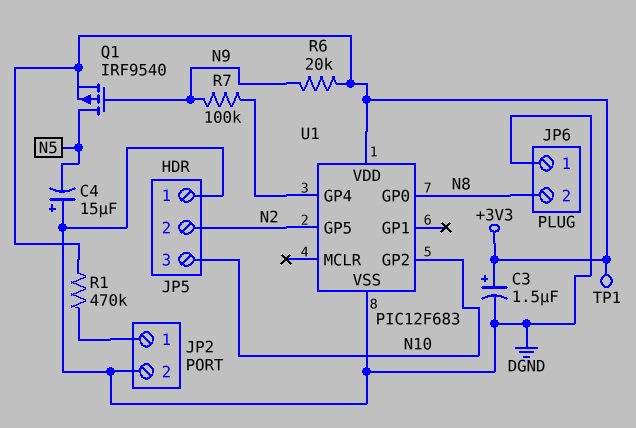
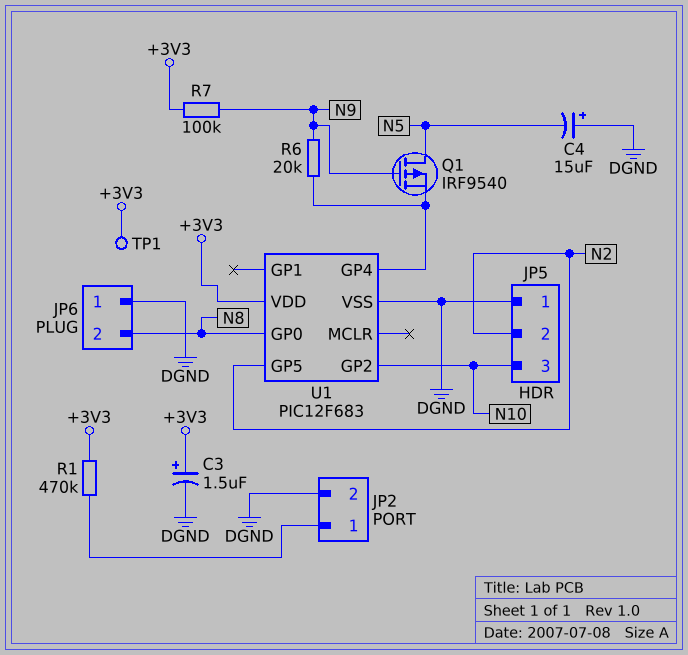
Q1: PMOS IRF9540 (G N9, D N5, S +3V3) -> PMOS IRF9540 (G N9, D N5, S U1/GP4)
R6: 20k (+3V3, N9) -> 20k (N9, U1/GP4)
R7: 100k (N9, U1/GP4) -> 100k (+3V3, N9)

